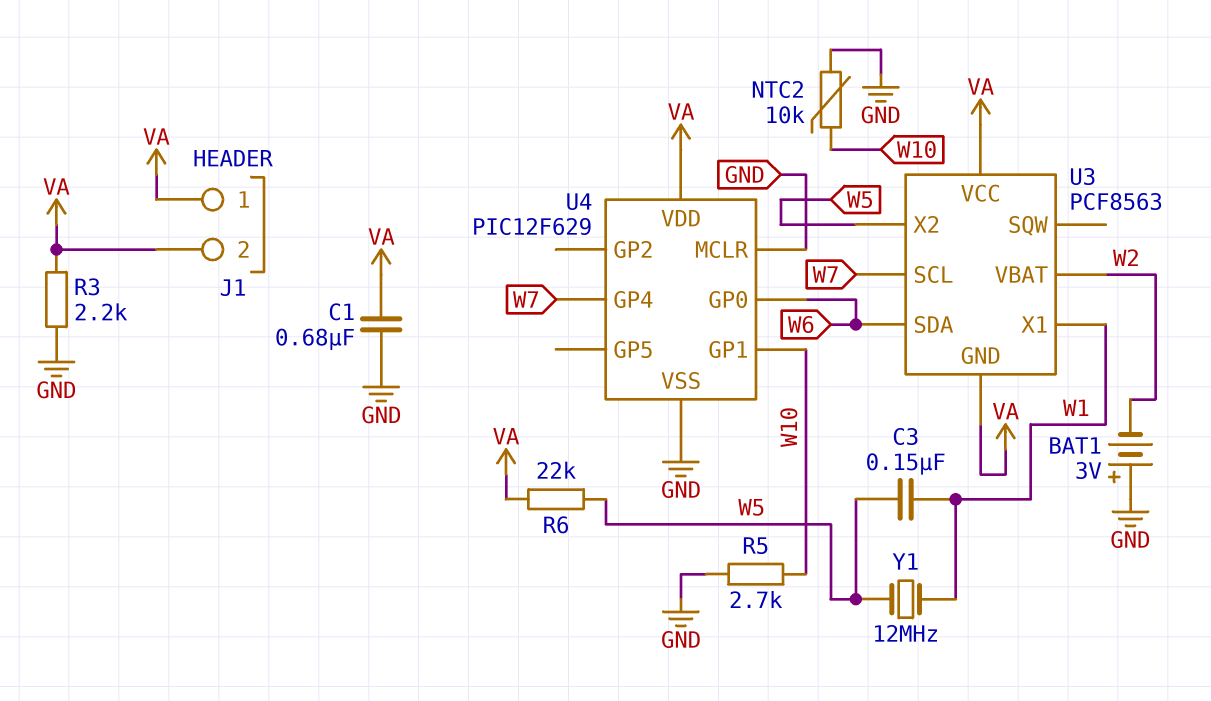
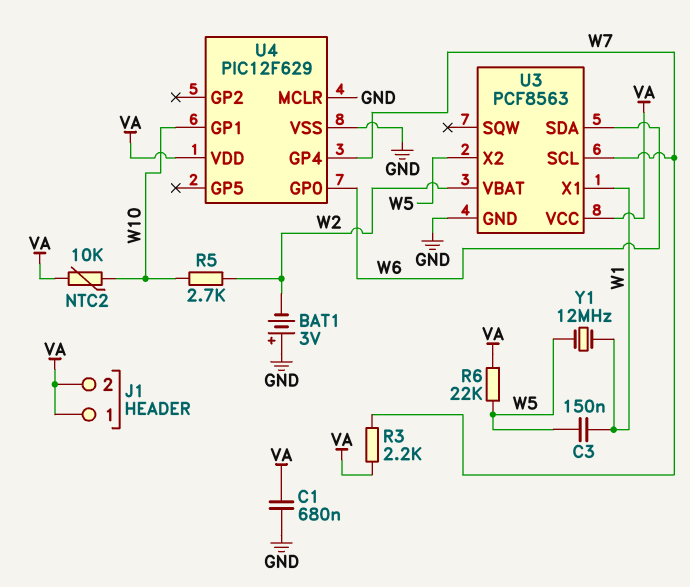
NTC2: 10k (GND, W10) -> 10k (VA, W10)
R3: 2.2k (GND, VA) -> 2.2k (VA, W7)
R5: 2.7k (GND, W10) -> 2.7k (W2, W10)
U3 pin GND: VA -> GND

